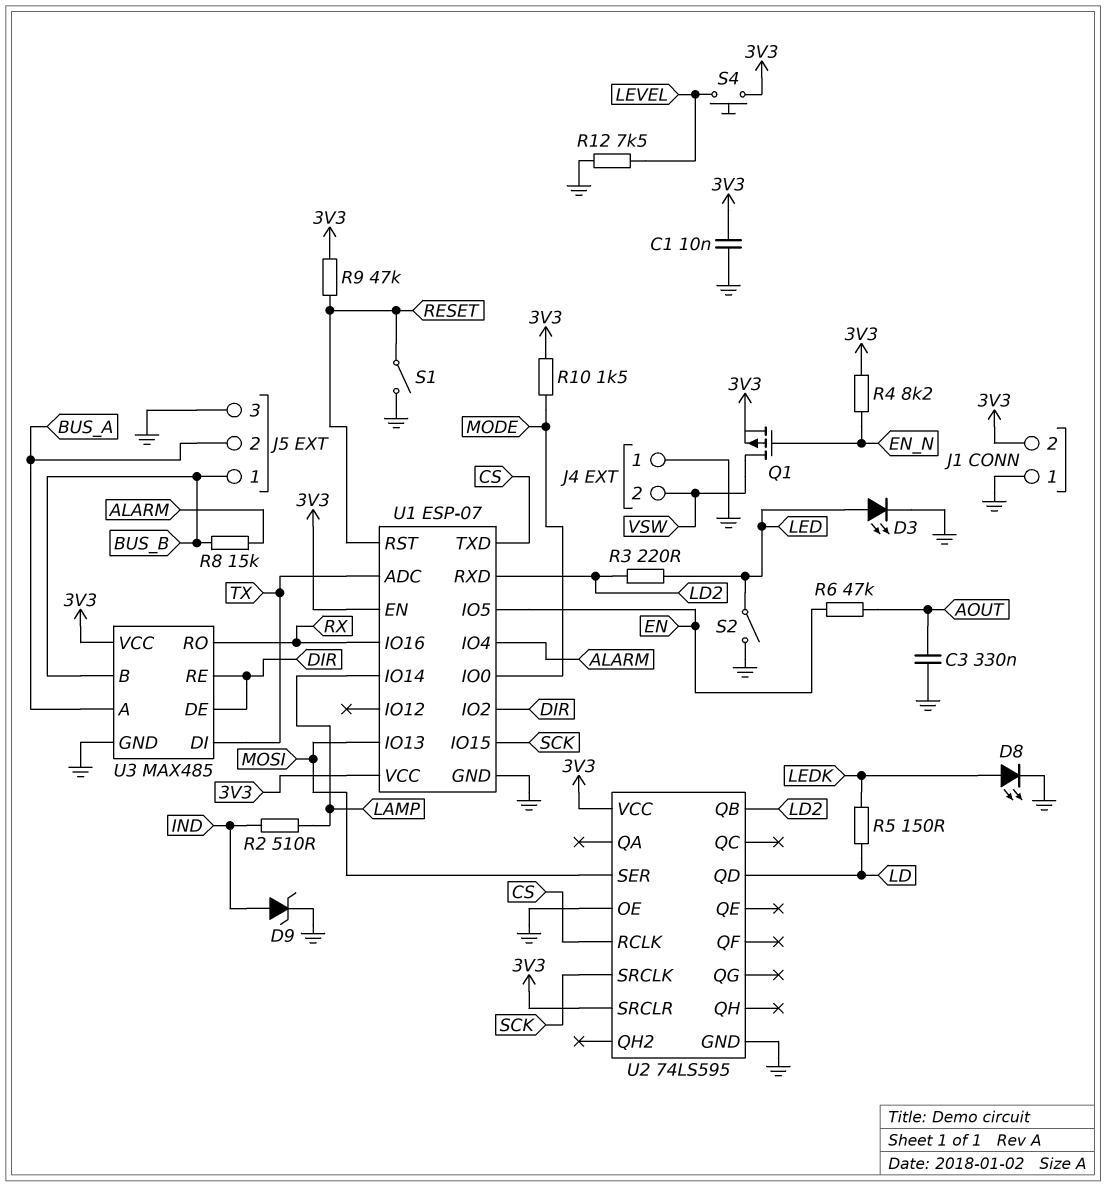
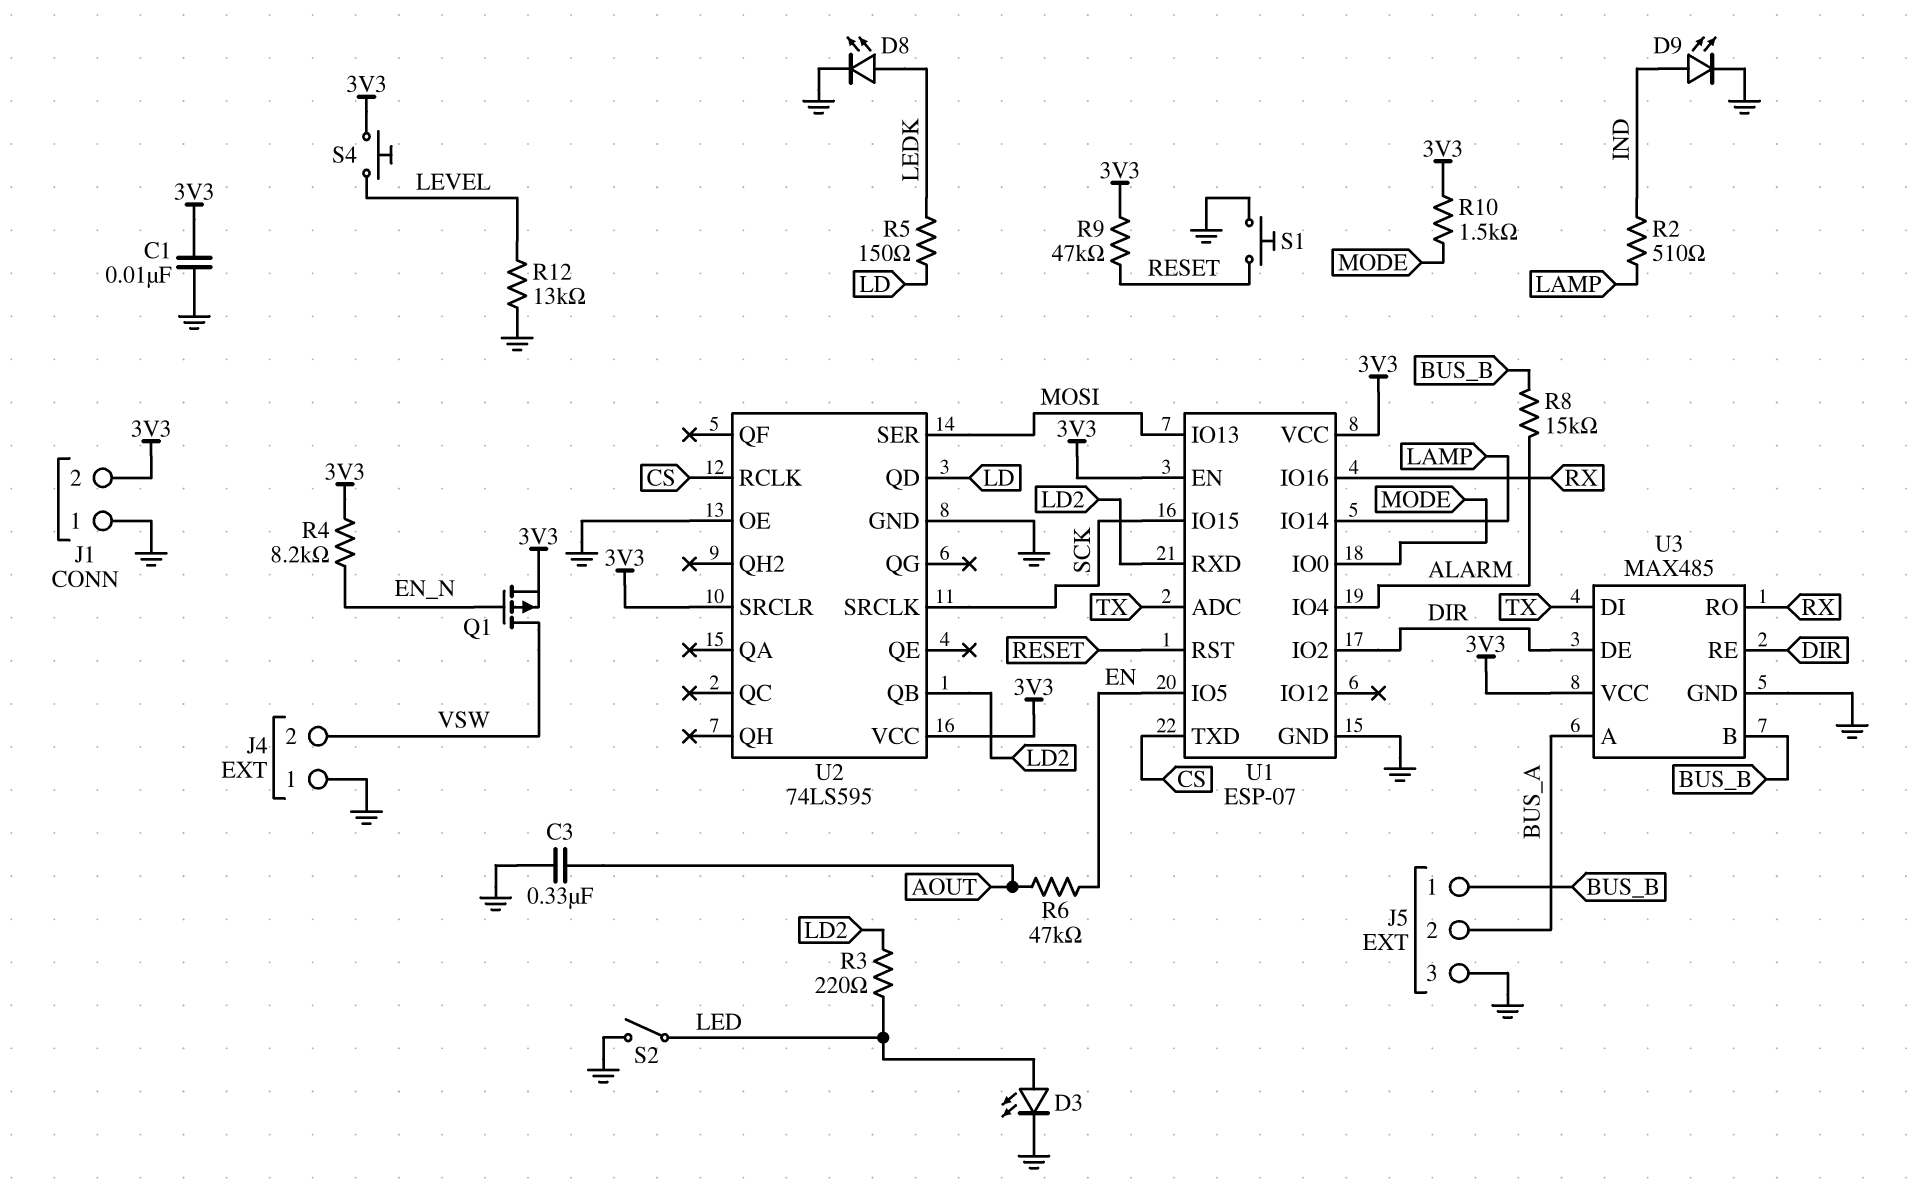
D9: zener (A IND, K GND) -> LED (A IND, K GND)
R12: 7.5k (GND, LEVEL) -> 13k (GND, LEVEL)
S1: switch (GND, RESET) -> button (GND, RESET)

